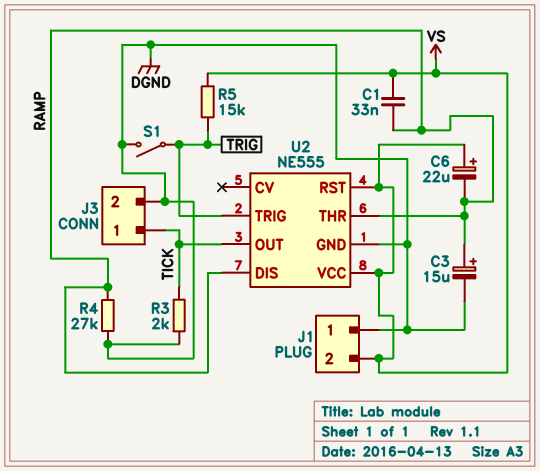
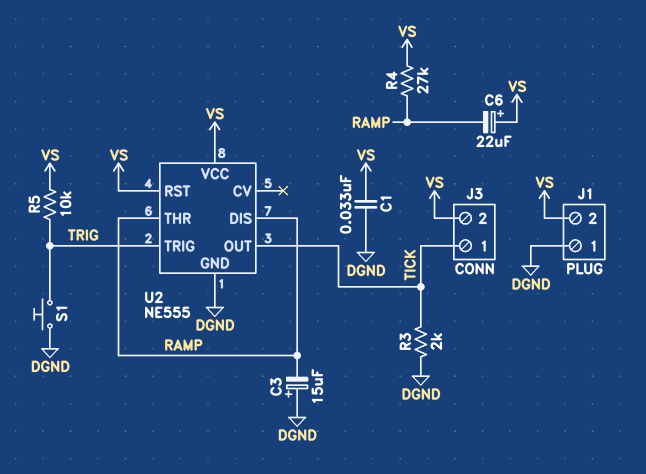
C1: 33nF (RAMP, VS) -> 33nF (DGND, VS)
C3: 15uF (plus RAMP, minus DGND) -> 15uF (plus DGND, minus RAMP)
J3 pin 2: DGND -> VS
R4: 27k (DGND, RAMP) -> 27k (RAMP, VS)
R5: 15k (TRIG, VS) -> 10k (TRIG, VS)
S1: switch (DGND, TRIG) -> button (DGND, TRIG)

